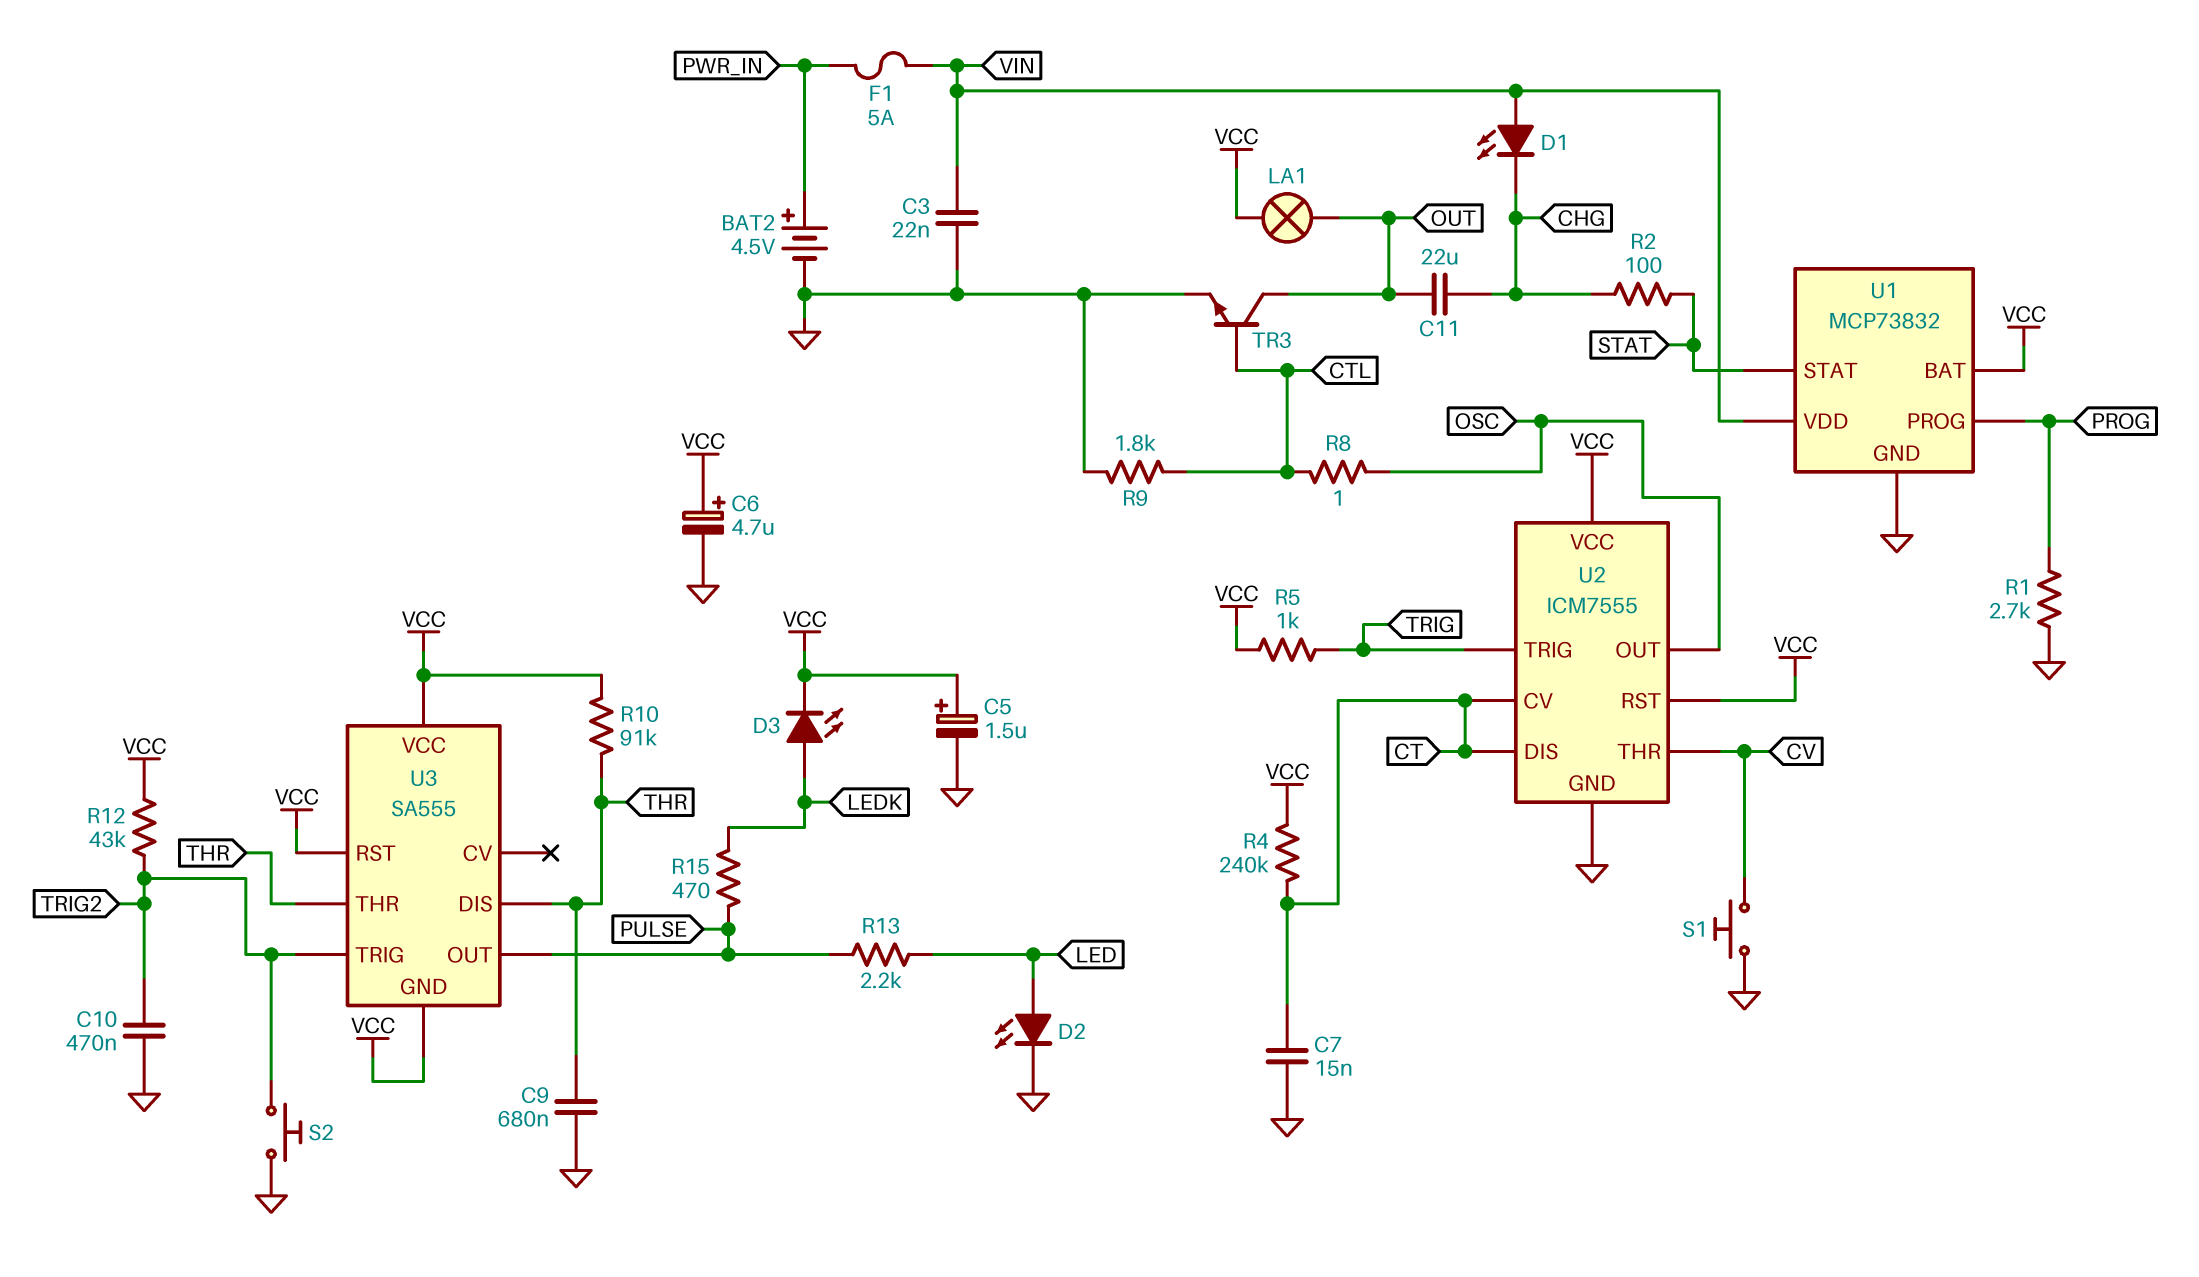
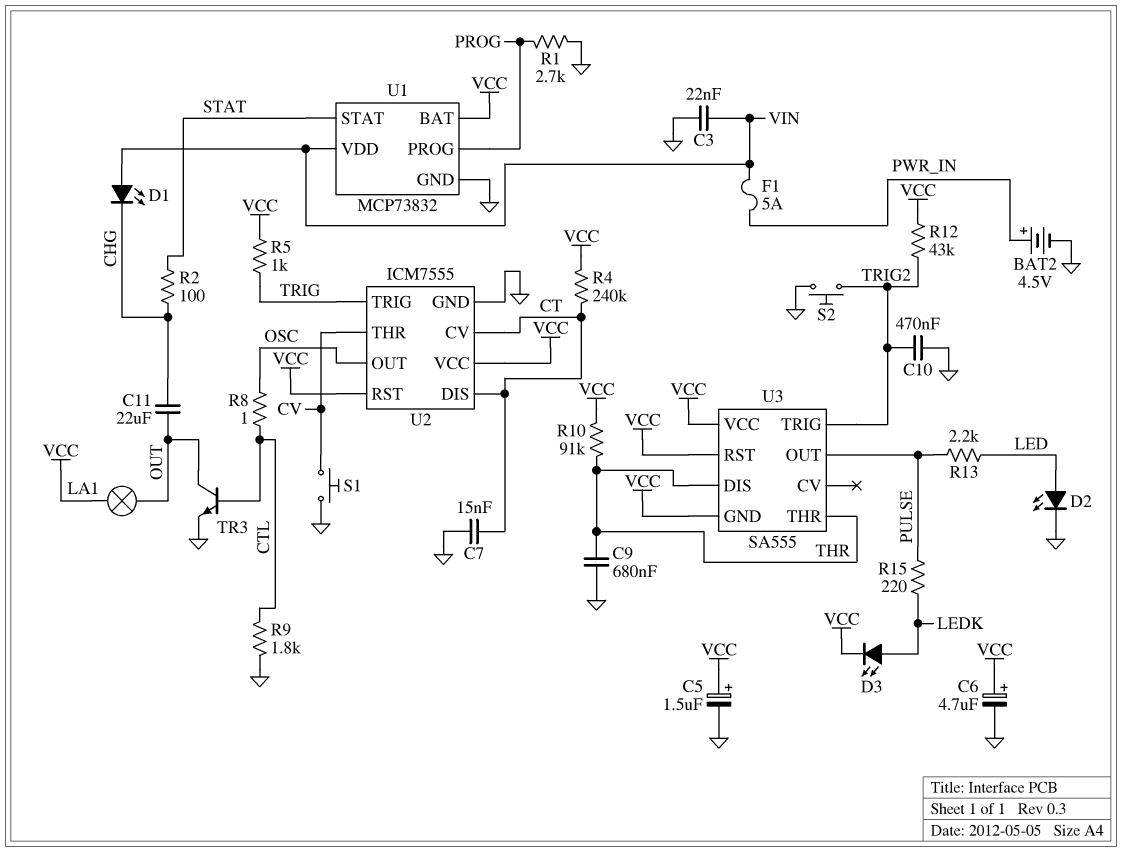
R15: 470 (LEDK, PULSE) -> 220 (LEDK, PULSE)

